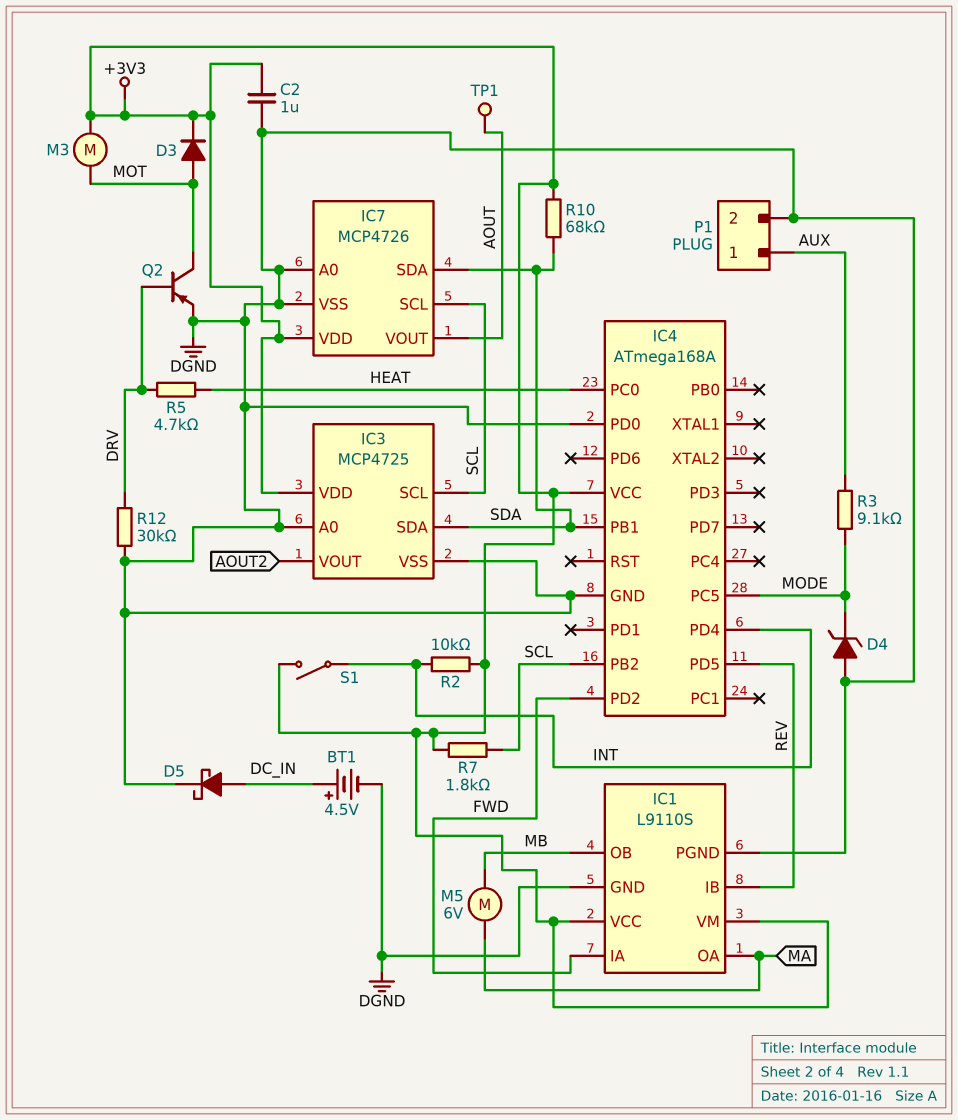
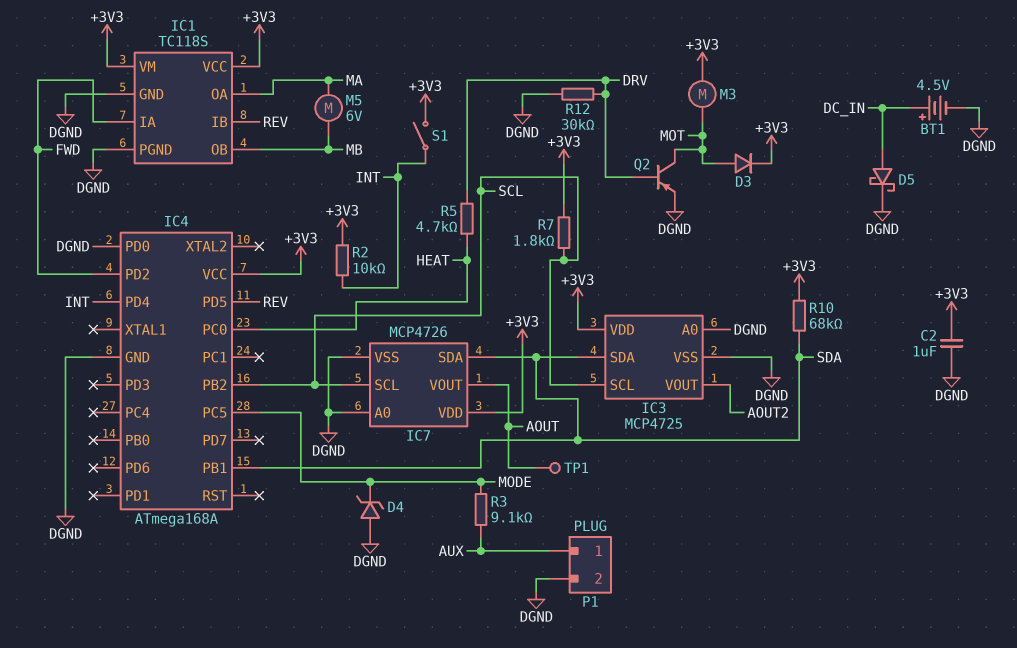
IC1: L9110S -> TC118S

